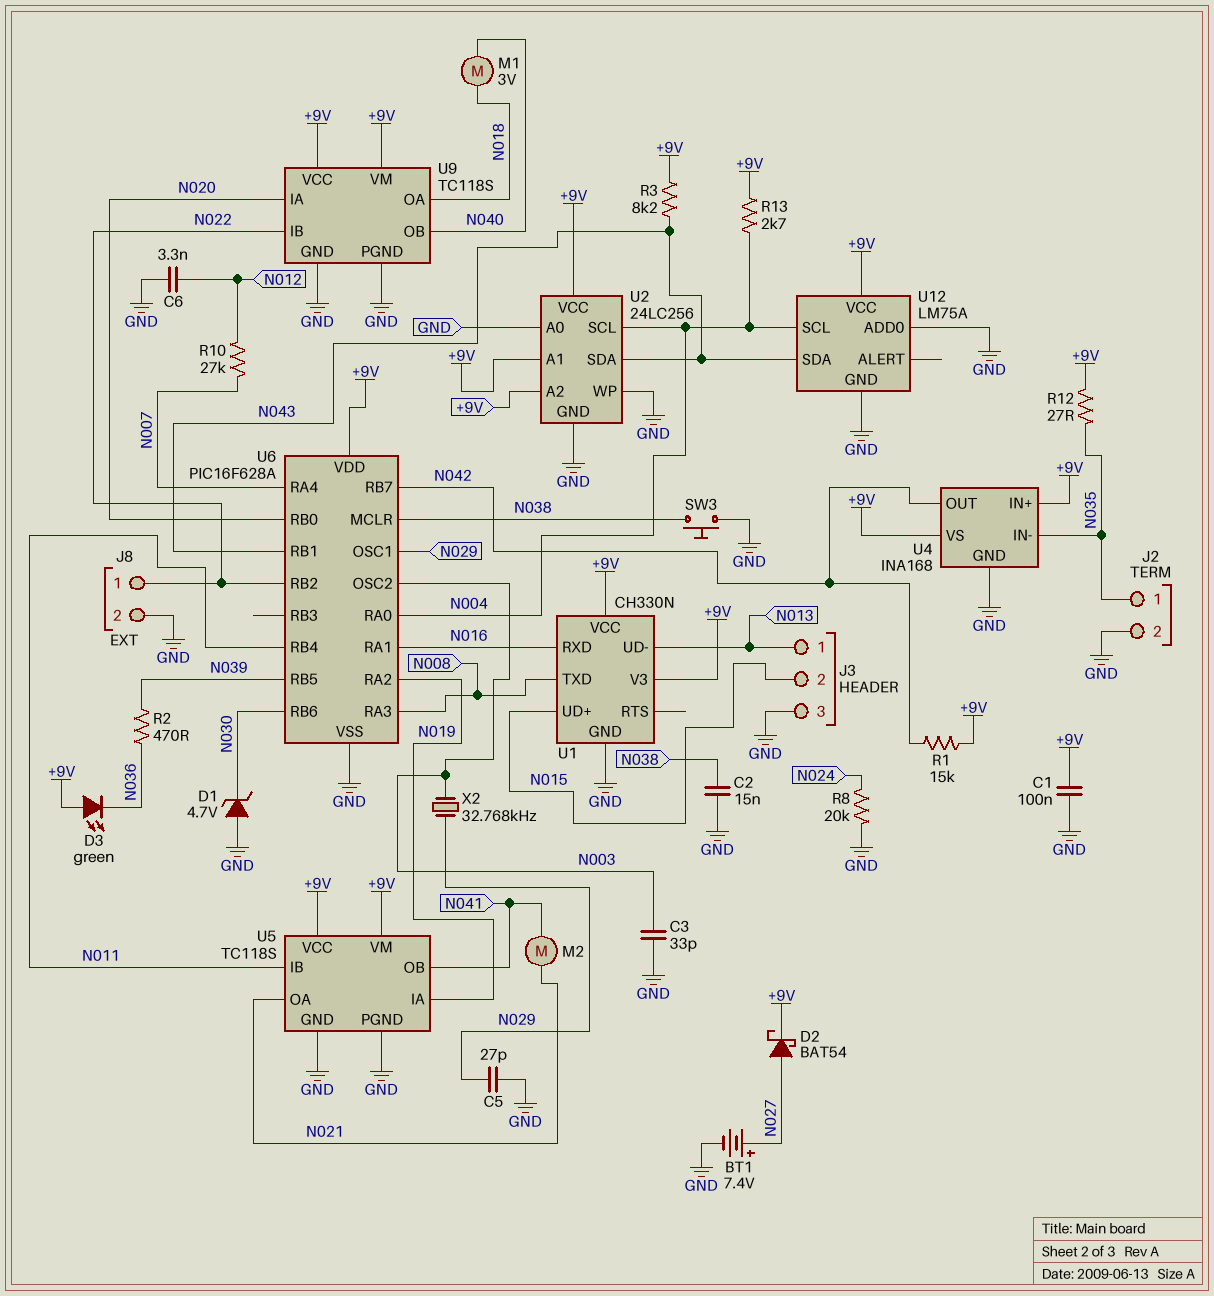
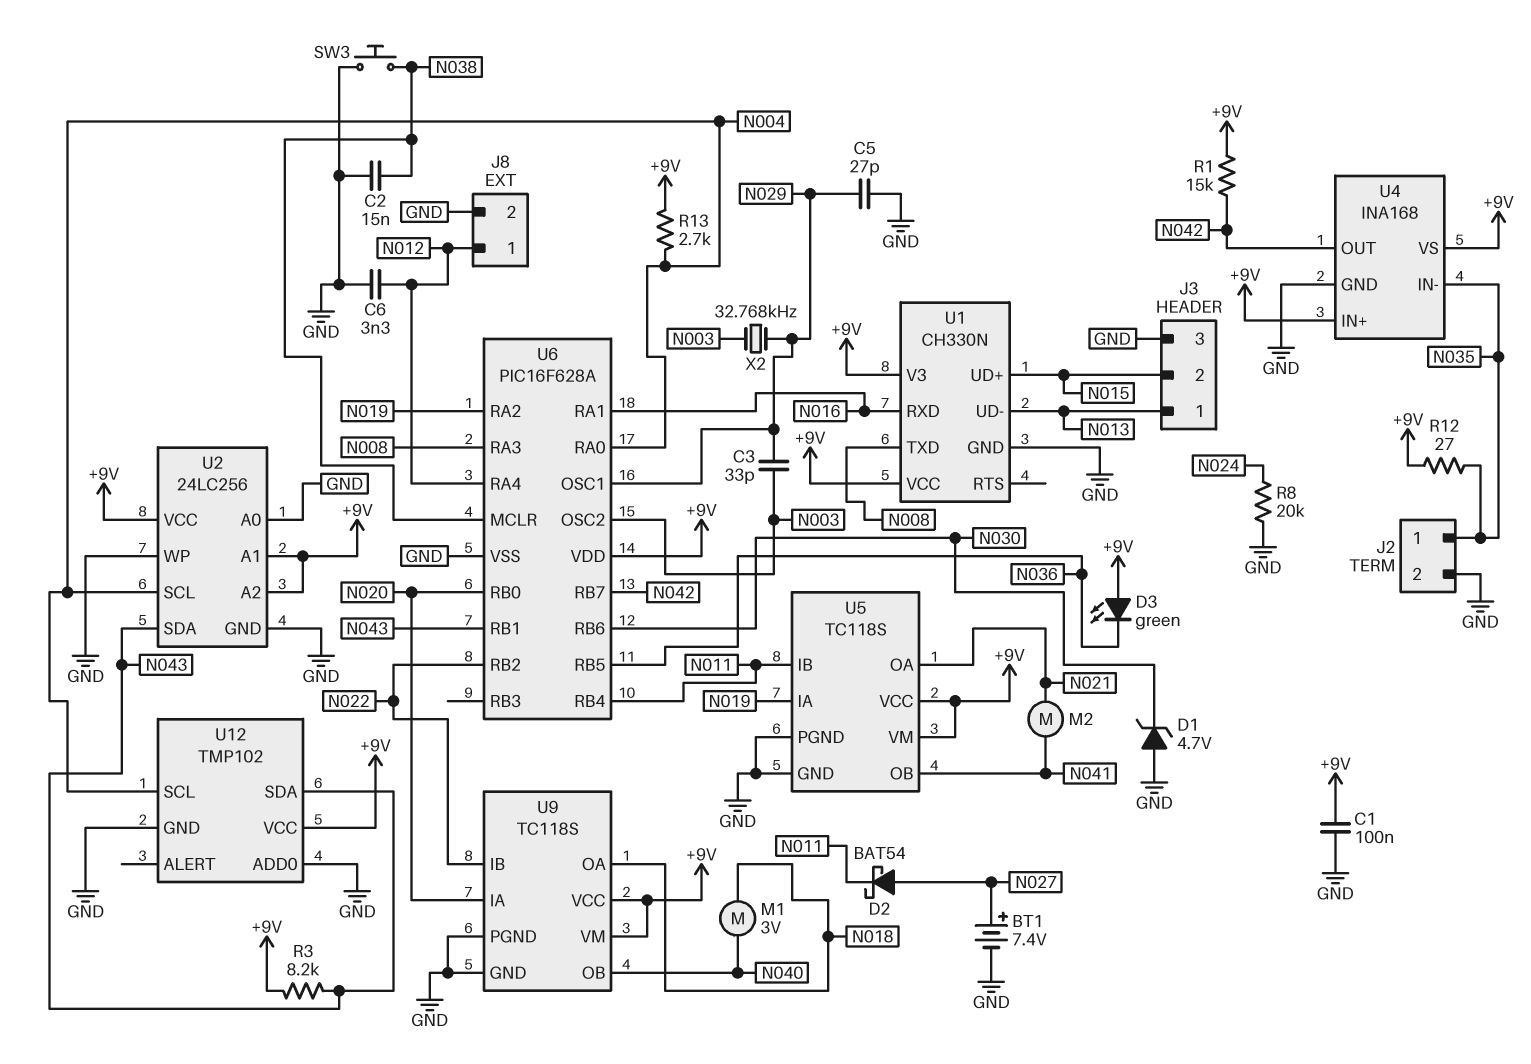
C3: 33pF (GND, N003) -> 33pF (N003, N029)
D2: schottky BAT54 (A N027, K +9V) -> schottky BAT54 (A N027, K N011)
J8 pin 1: N022 -> N012
R2: 470 (N036, N039) -> none
R10: 27k (N007, N012) -> none
U6 pin RA4: N007 -> N012
U6 pin RB5: N039 -> N036
U12: LM75A -> TMP102

